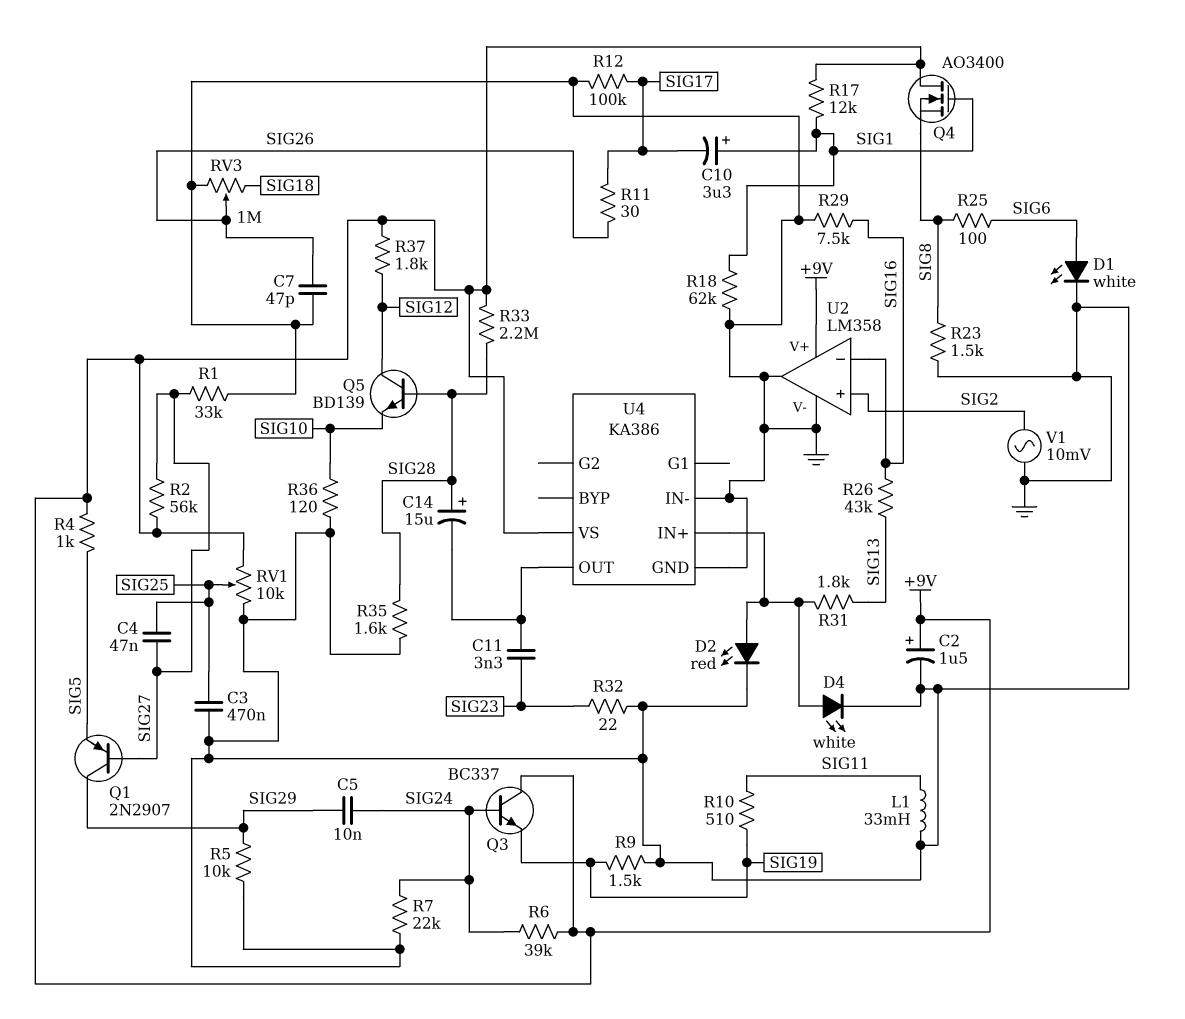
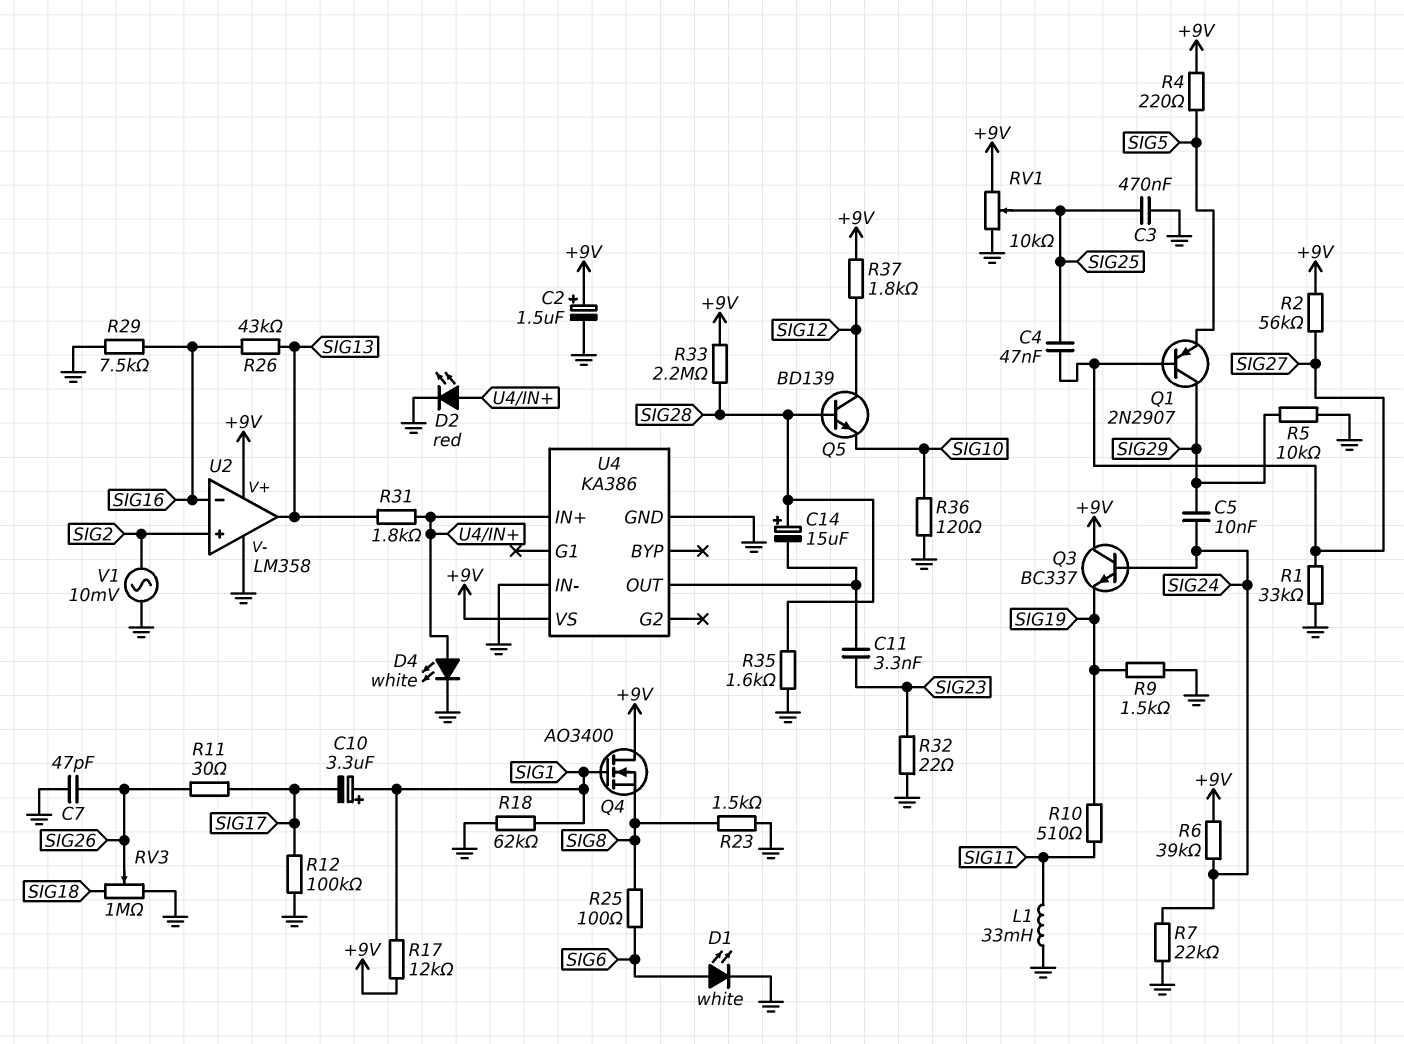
R4: 1k (+9V, SIG5) -> 220 (+9V, SIG5)
U2 pin out: GND -> SIG13

